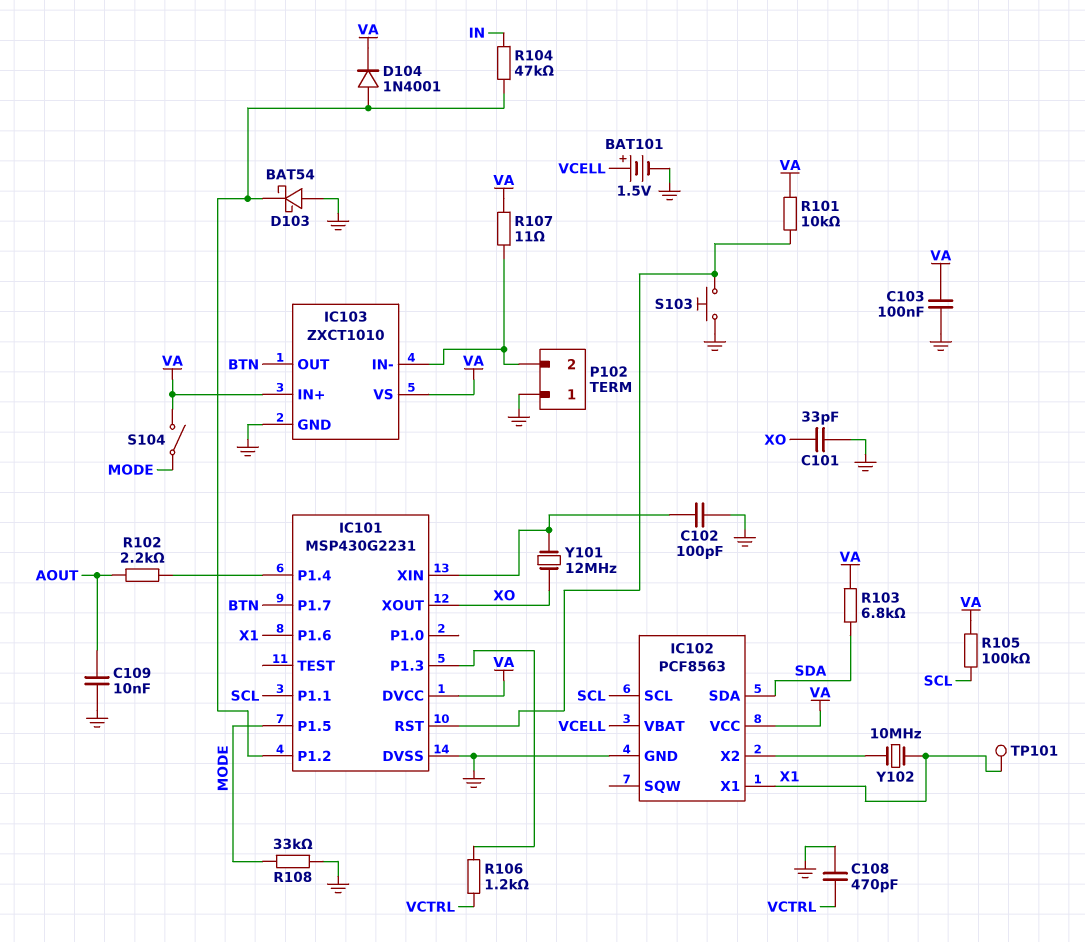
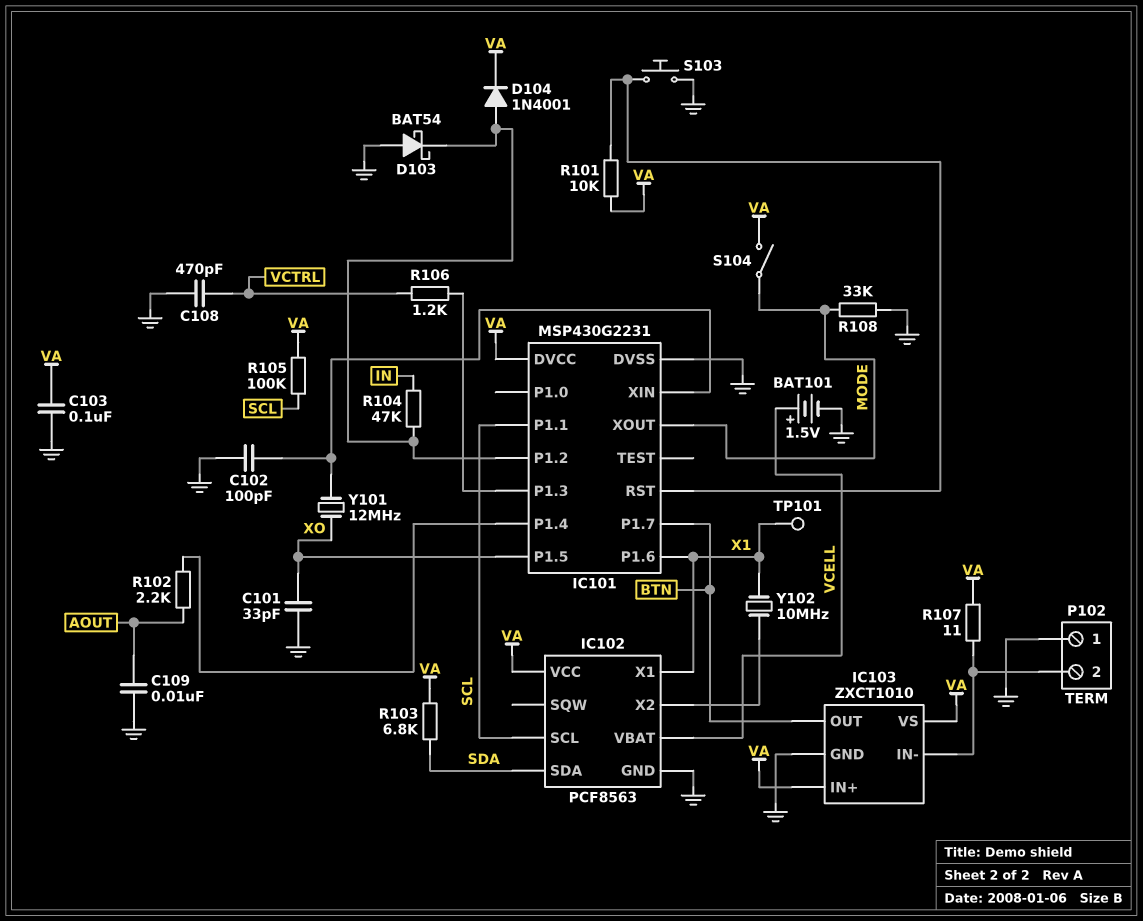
IC101 pin P1.5: MODE -> XO
IC101 pin XOUT: XO -> MODE

